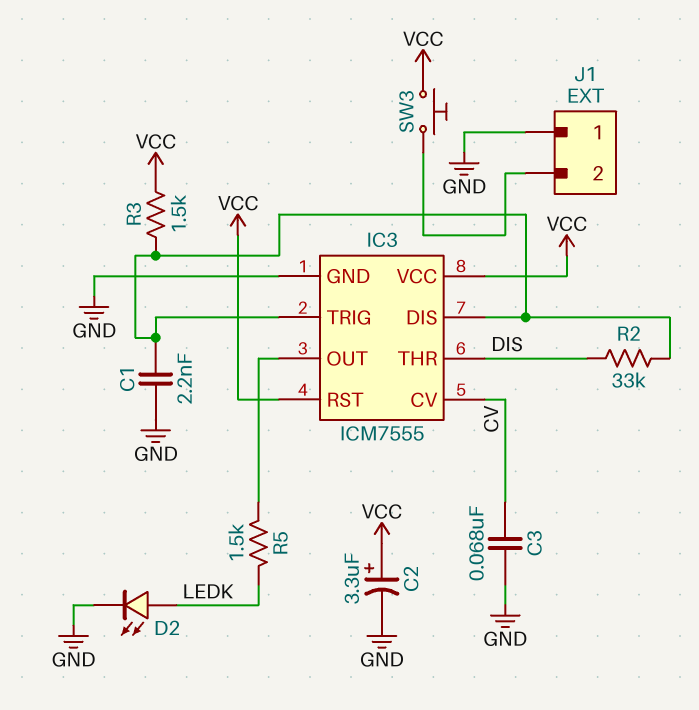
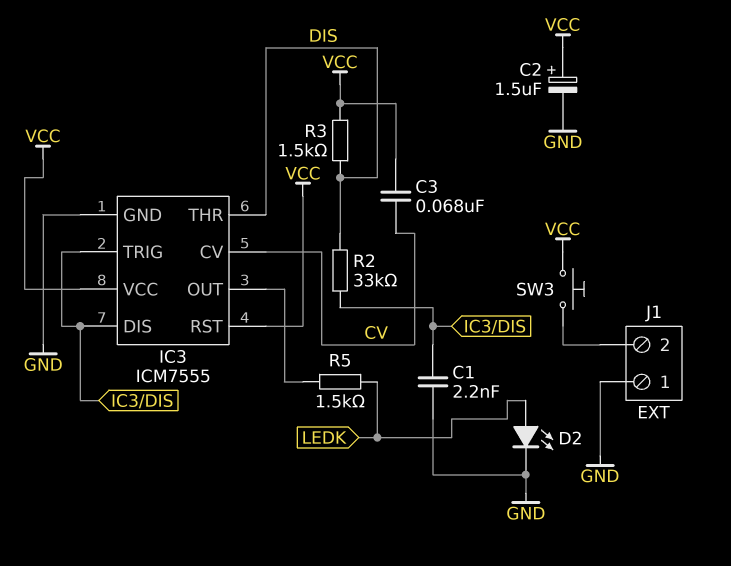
C2: 3.3uF (plus VCC, minus GND) -> 1.5uF (plus VCC, minus GND)
C3: 68nF (CV, GND) -> 68nF (CV, VCC)
R3: 1.5k (IC3/DIS, VCC) -> 1.5k (DIS, VCC)

